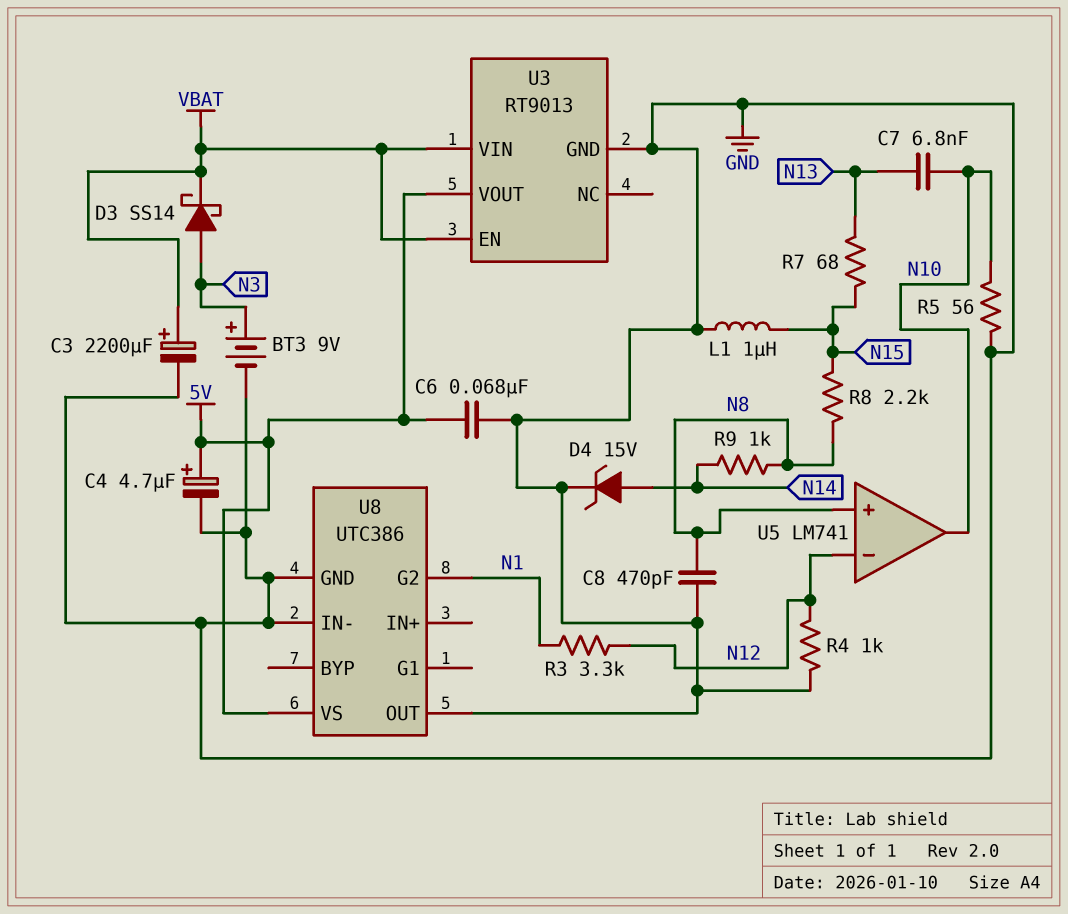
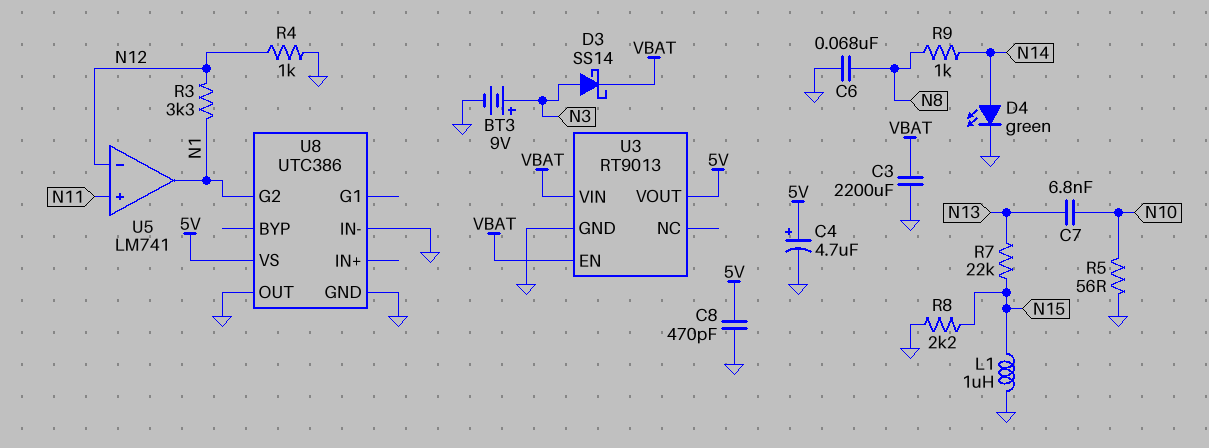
C3: 2200uF (plus VBAT, minus GND) -> 2200uF (GND, VBAT)
C6: 68nF (5V, GND) -> 68nF (GND, N8)
C8: 470pF (GND, N8) -> 470pF (5V, GND)
D4: zener 15V (A N14, K GND) -> LED green (A N14, K GND)
R7: 68 (N13, N15) -> 22k (N13, N15)
R8: 2.2k (N8, N15) -> 2.2k (GND, N15)
U5 pin in+: N8 -> N11
U5 pin out: N10 -> N1

